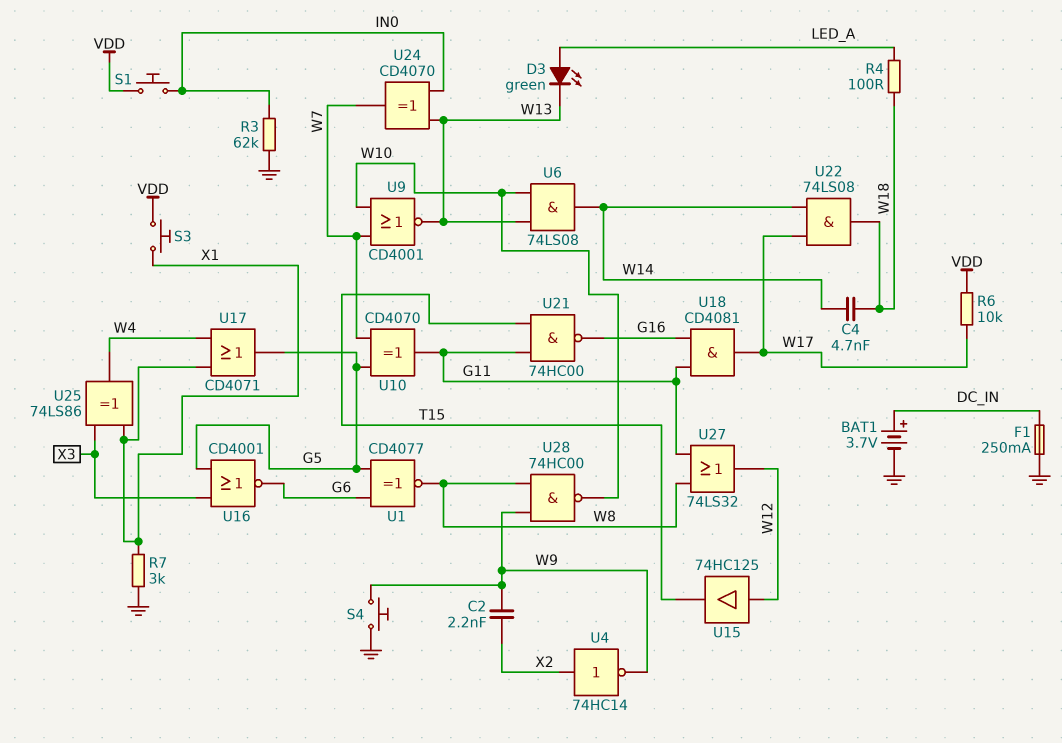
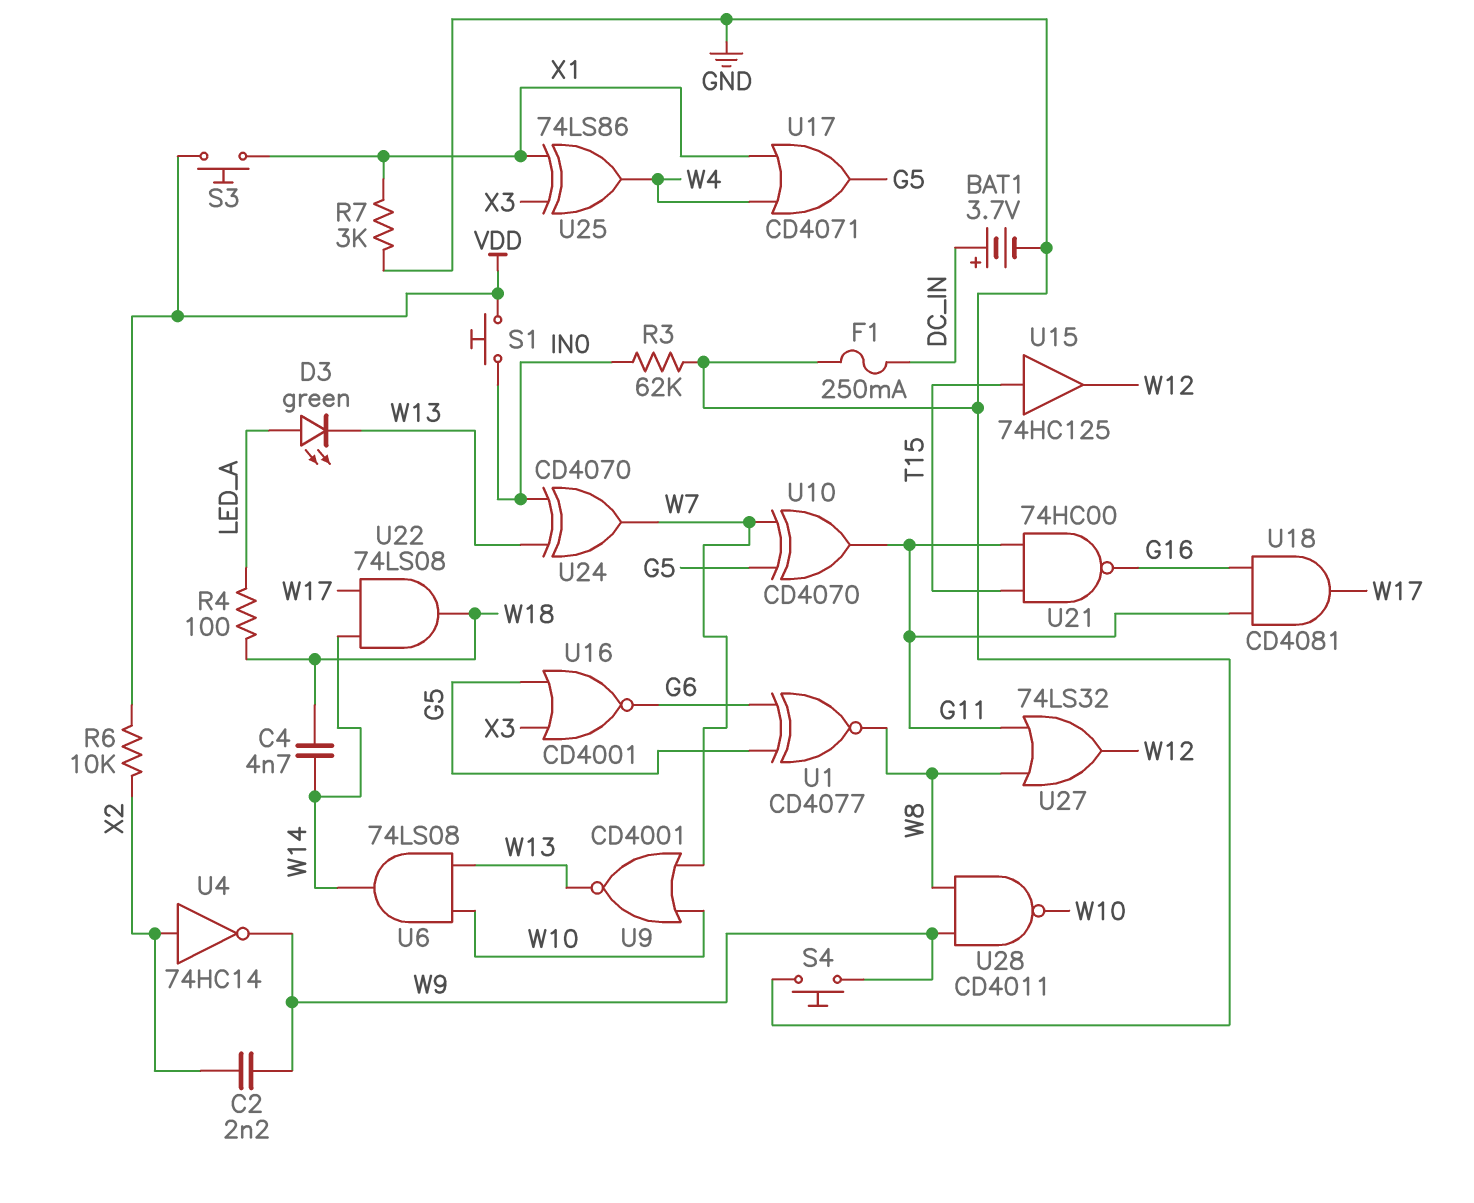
R6: 10k (VDD, W17) -> 10k (VDD, X2)
U15: buffer 74HC125 (in W12, out T15) -> buffer 74HC125 (in T15, out W12)
U28: NAND 74HC00 (in W8, in W9, out W10) -> NAND CD4011 (in W8, in W9, out W10)

